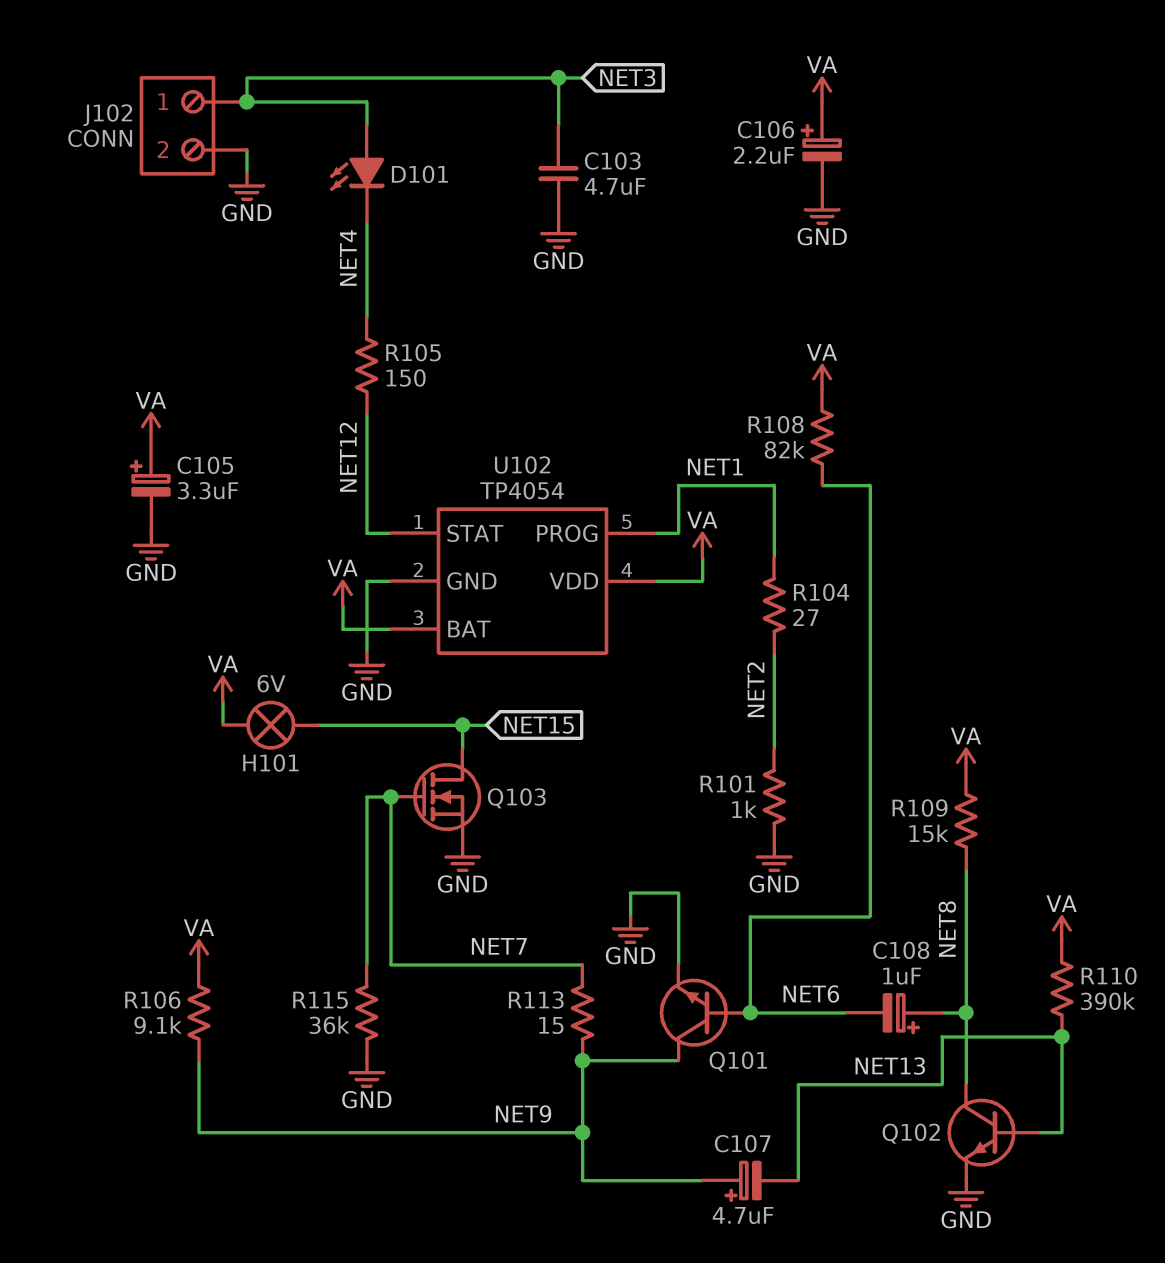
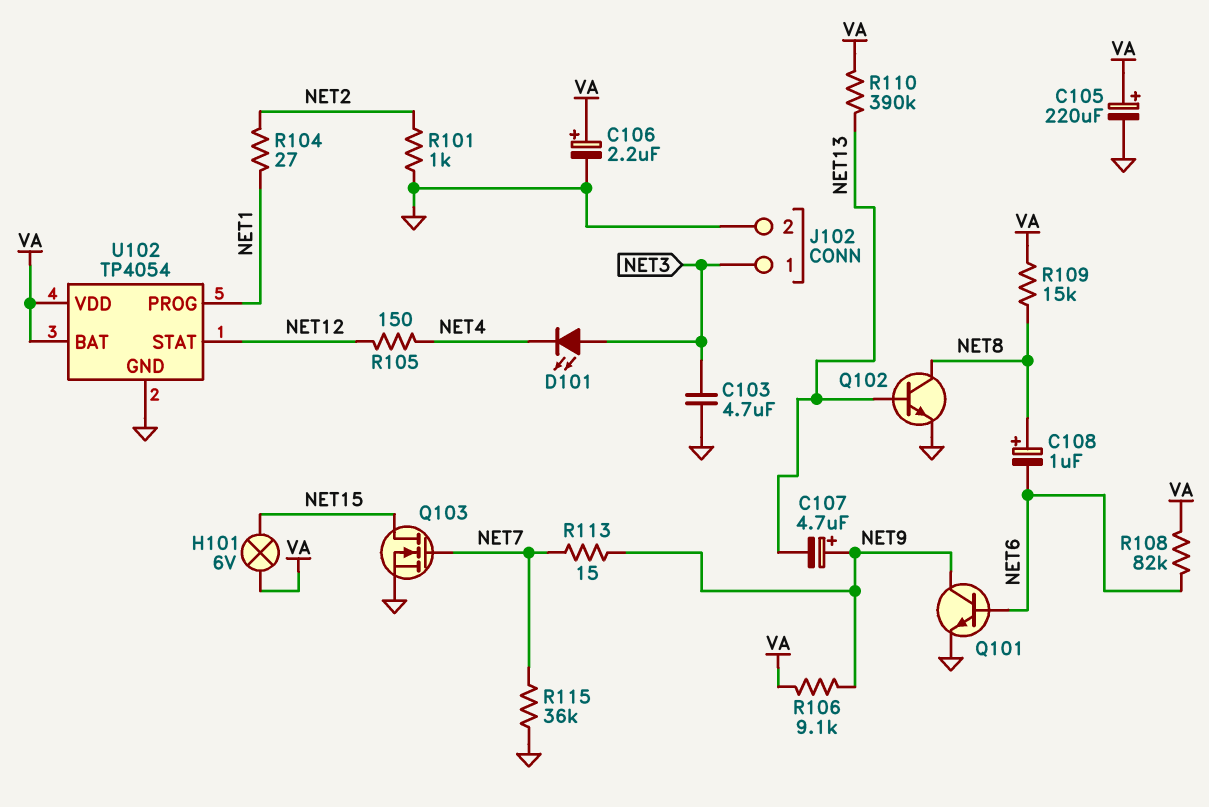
C105: 3.3uF (plus VA, minus GND) -> 220uF (plus VA, minus GND)

